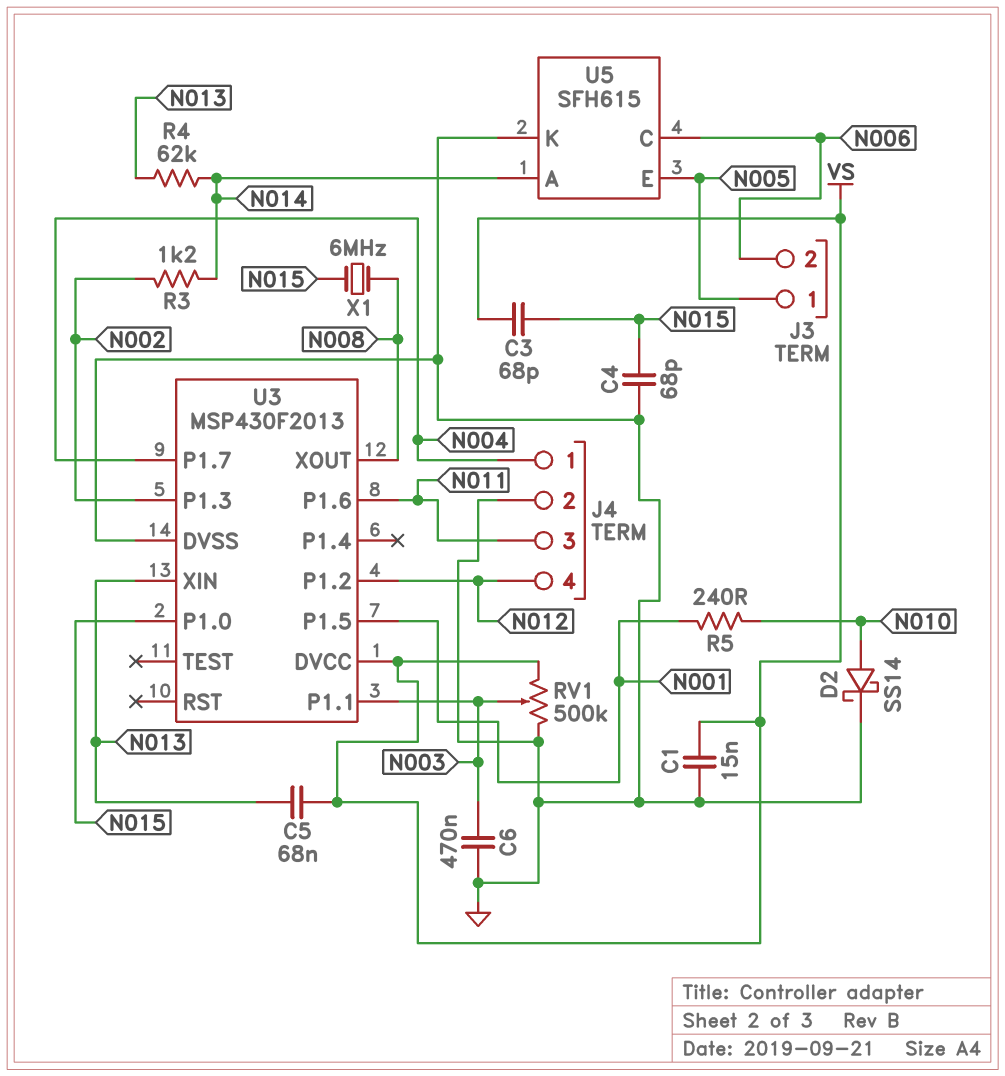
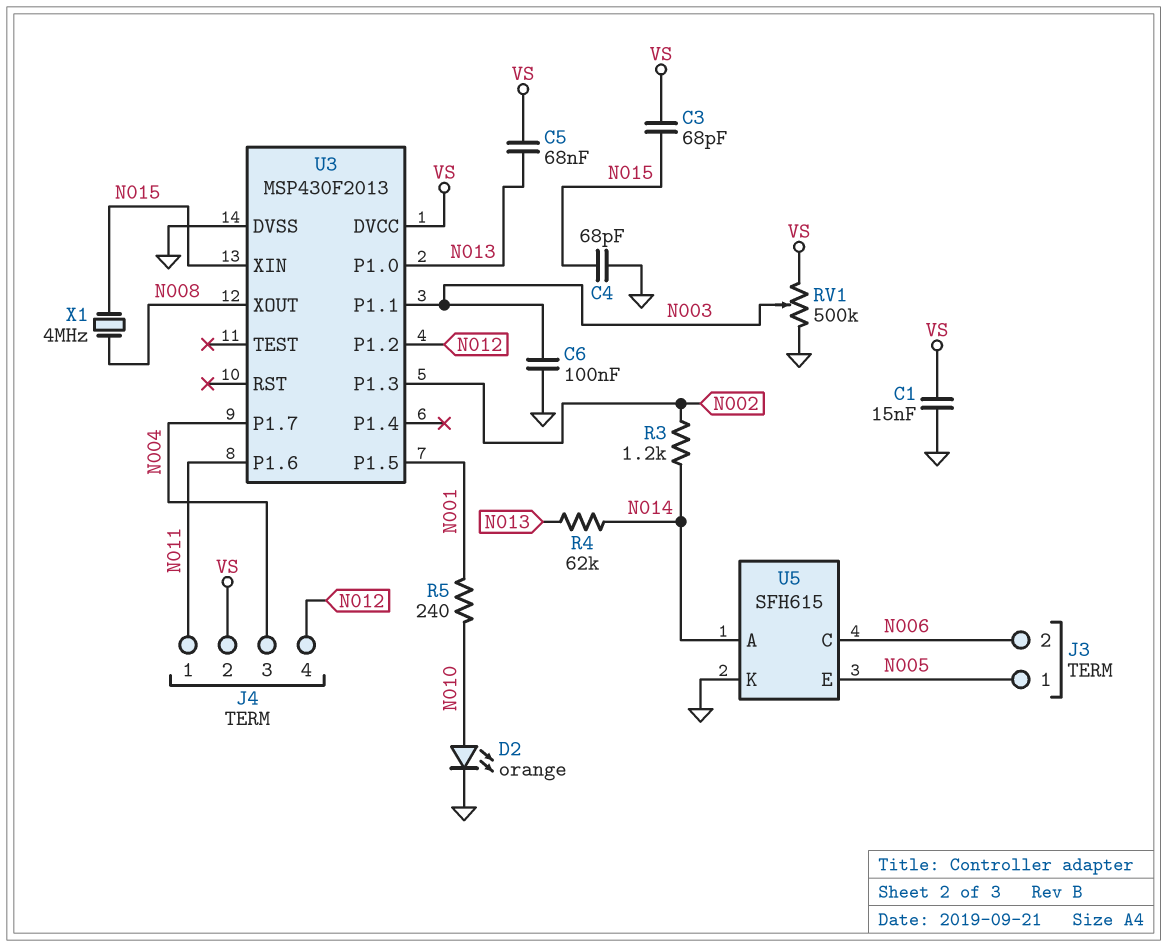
C6: 470nF (GND, N003) -> 100nF (GND, N003)
D2: schottky SS14 (A N010, K GND) -> LED orange (A N010, K GND)
J4 pin 1: N004 -> N011
J4 pin 2: GND -> VS
J4 pin 3: N011 -> N004
U3 pin P1.0: N015 -> N013
U3 pin XIN: N013 -> N015
X1: 6MHz (N008, N015) -> 4MHz (N008, N015)

